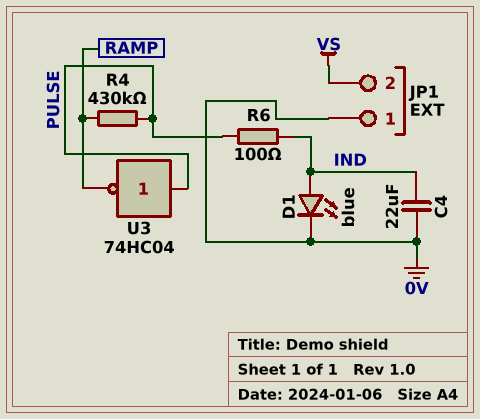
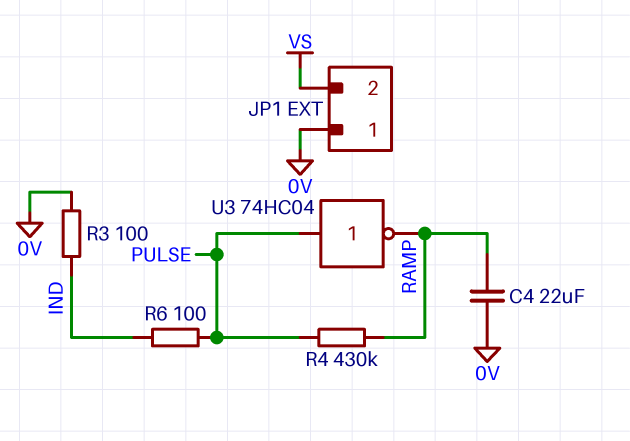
C4: 22uF (0V, IND) -> 22uF (0V, RAMP)
D1: LED blue (A IND, K 0V) -> none
R3: none -> 100 (0V, IND)

